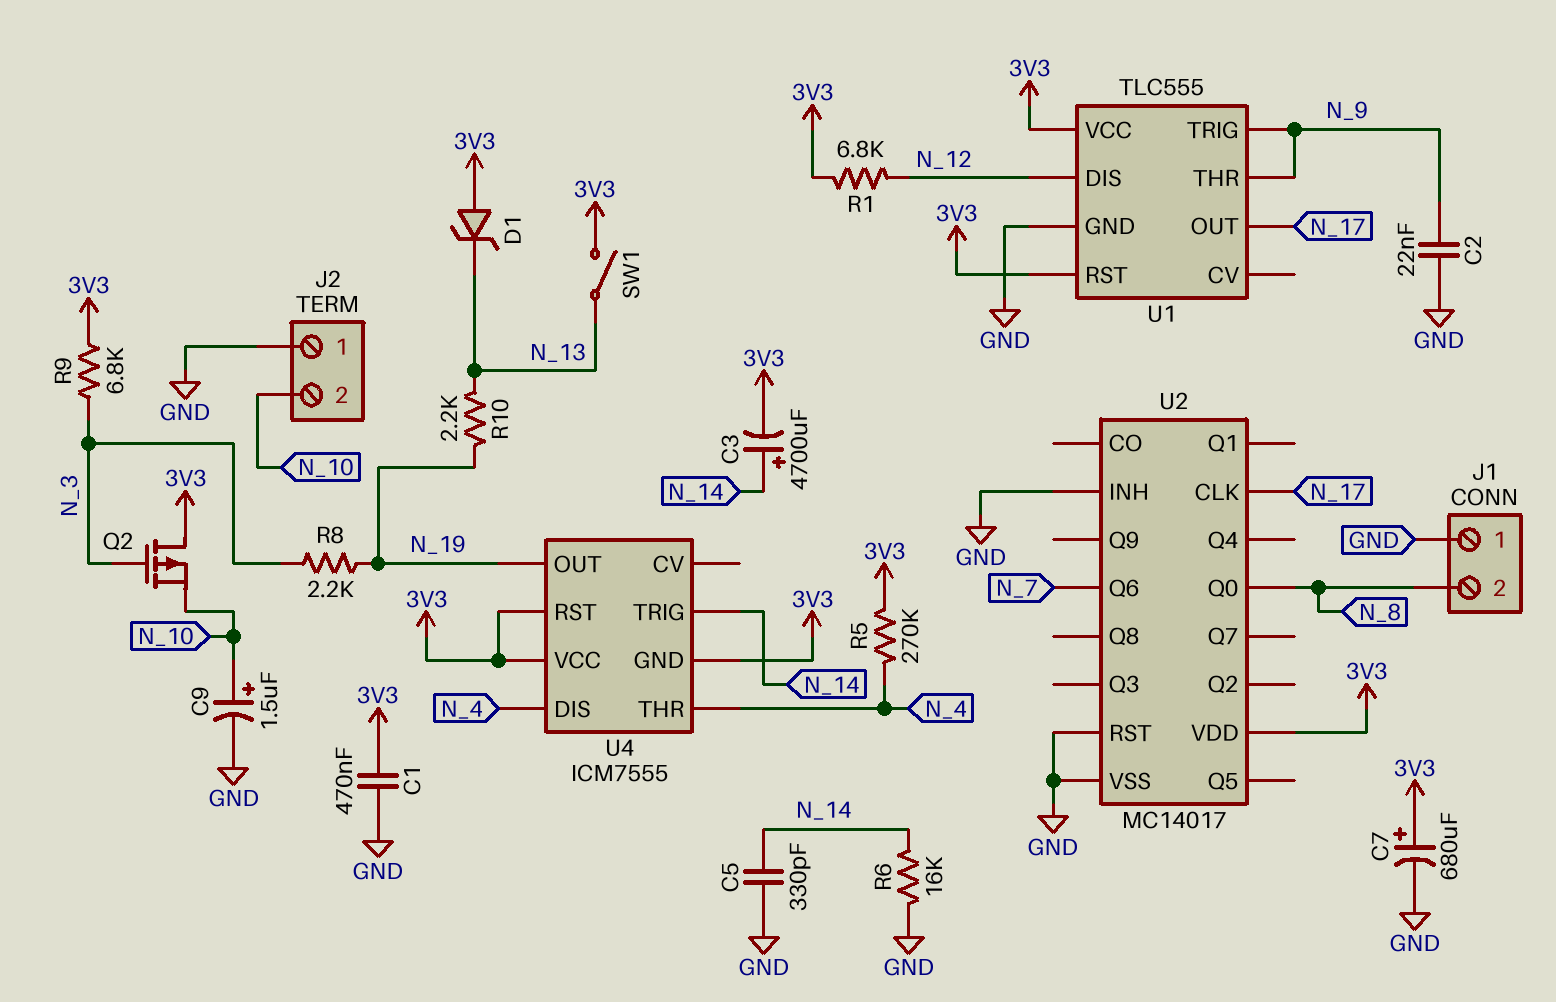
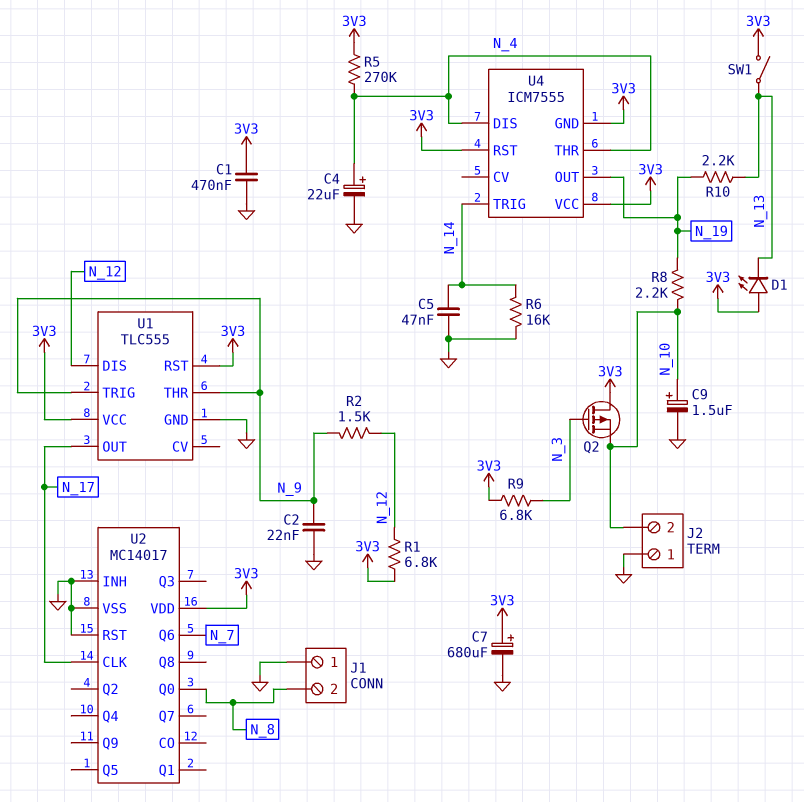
C3: 4700uF (plus N_14, minus 3V3) -> none
C4: none -> 22uF (plus N_4, minus GND)
C5: 330pF (GND, N_14) -> 47nF (GND, N_14)
D1: zener (A 3V3, K N_13) -> LED (A 3V3, K N_13)
R2: none -> 1.5k (N_9, N_12)
R8: 2.2k (N_3, N_19) -> 2.2k (N_10, N_19)

